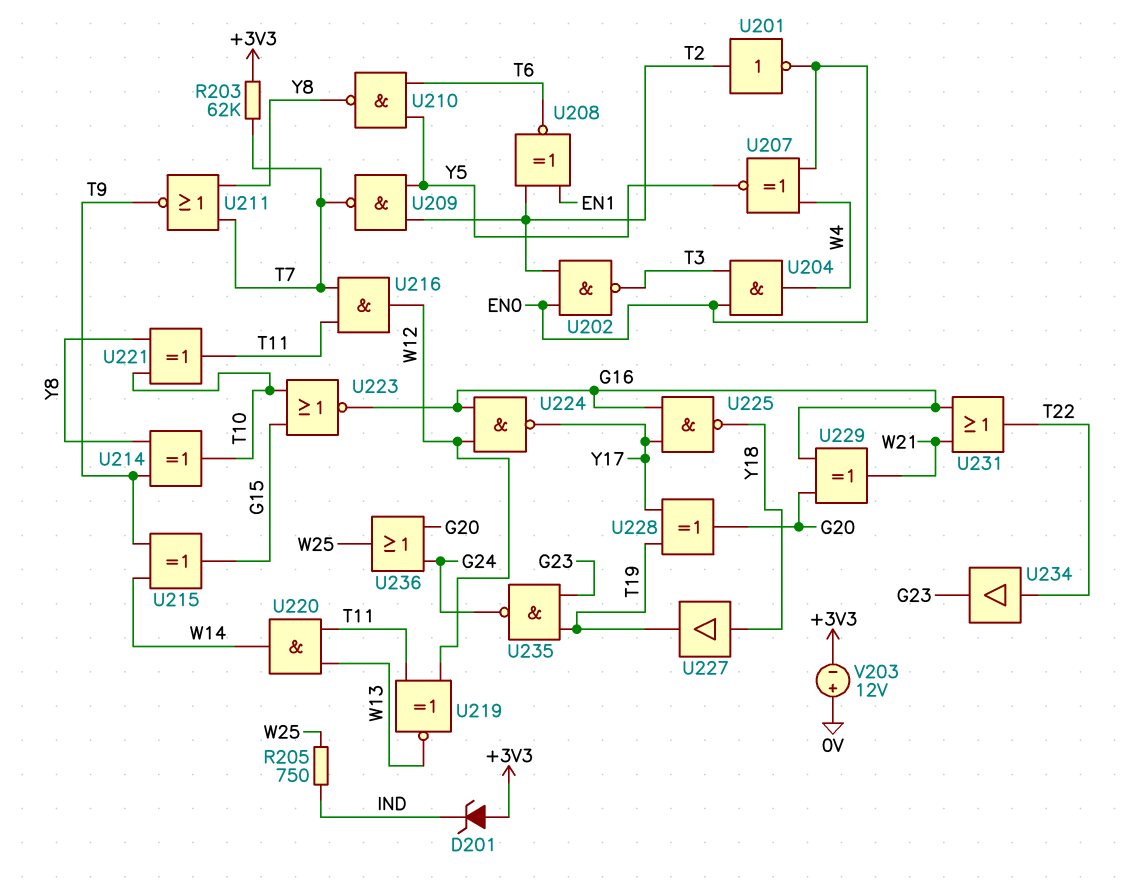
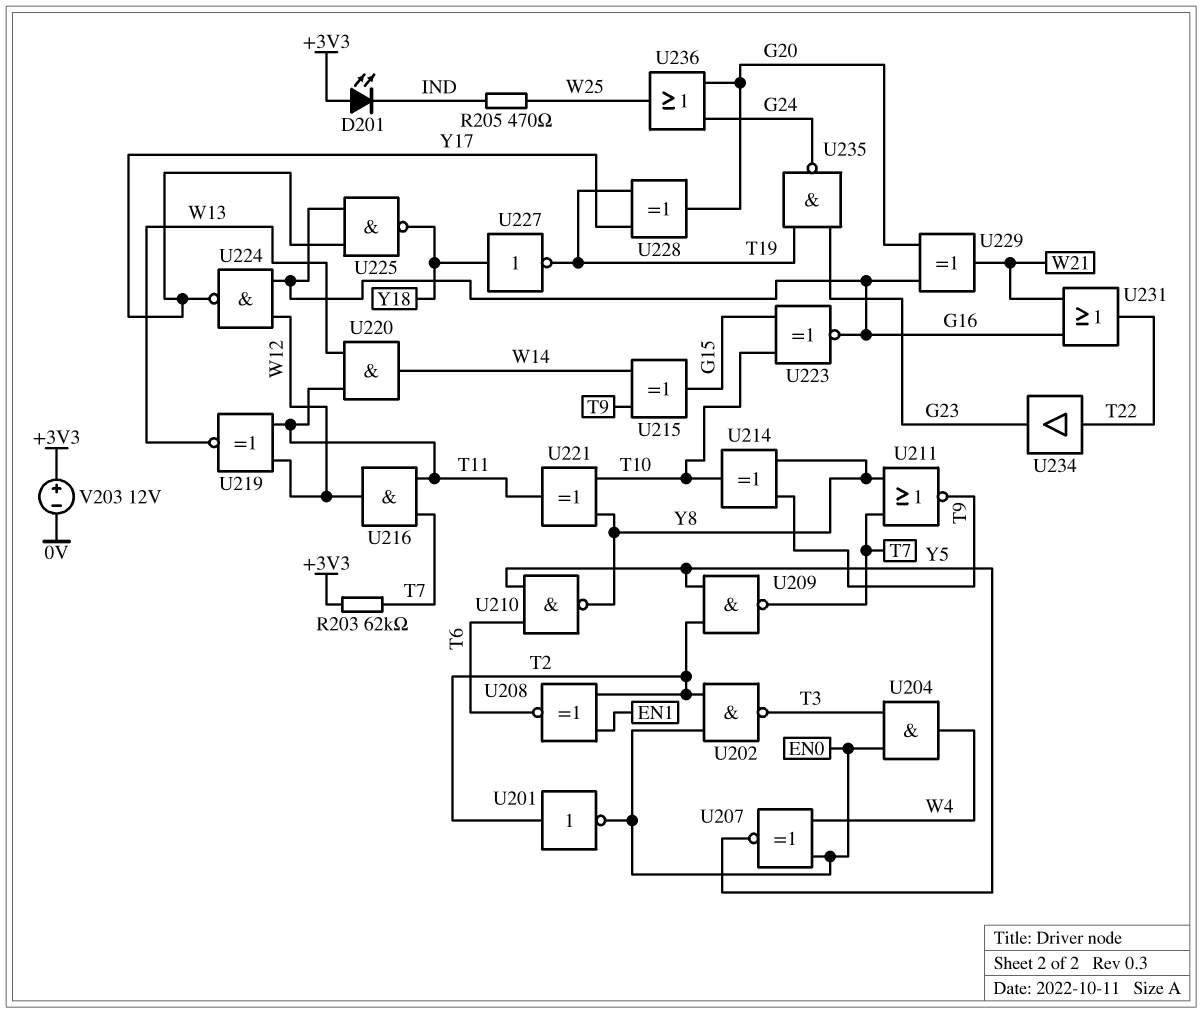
D201: zener (A +3V3, K IND) -> LED (A +3V3, K IND)
R205: 750 (IND, W25) -> 470 (IND, W25)
U223: NOR (in G15, in T10, out G16) -> XNOR (in G15, in T10, out G16)
U227: buffer (in Y18, out T19) -> NOT (in Y18, out T19)
V203: 12V (plus 0V, minus +3V3) -> 12V (plus +3V3, minus 0V)

